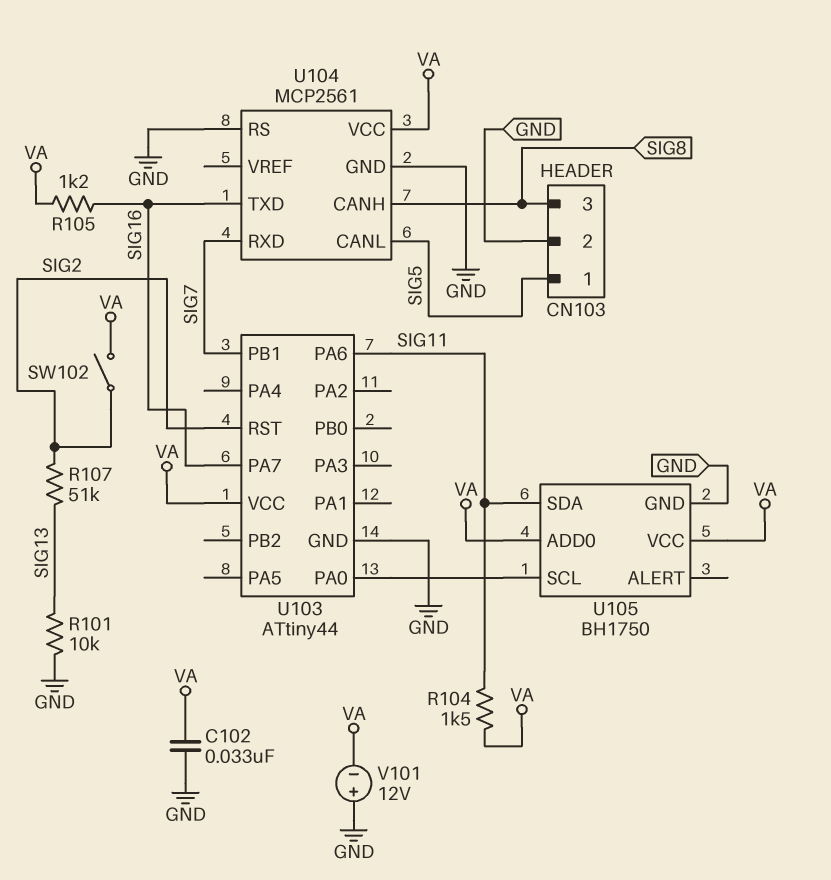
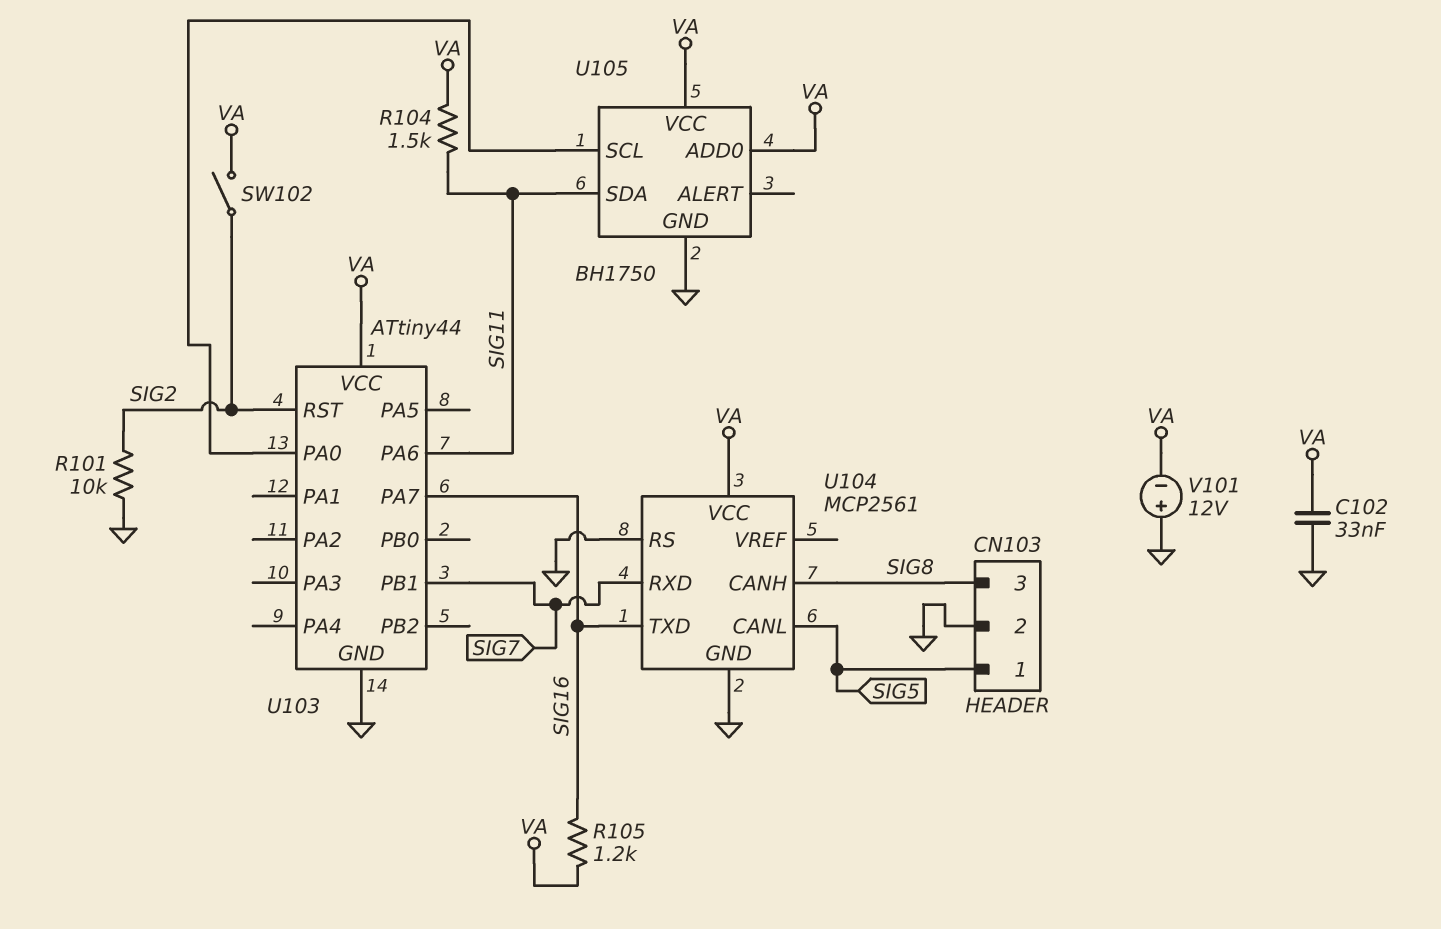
R101: 10k (GND, SIG13) -> 10k (GND, SIG2)
R107: 51k (SIG2, SIG13) -> none

